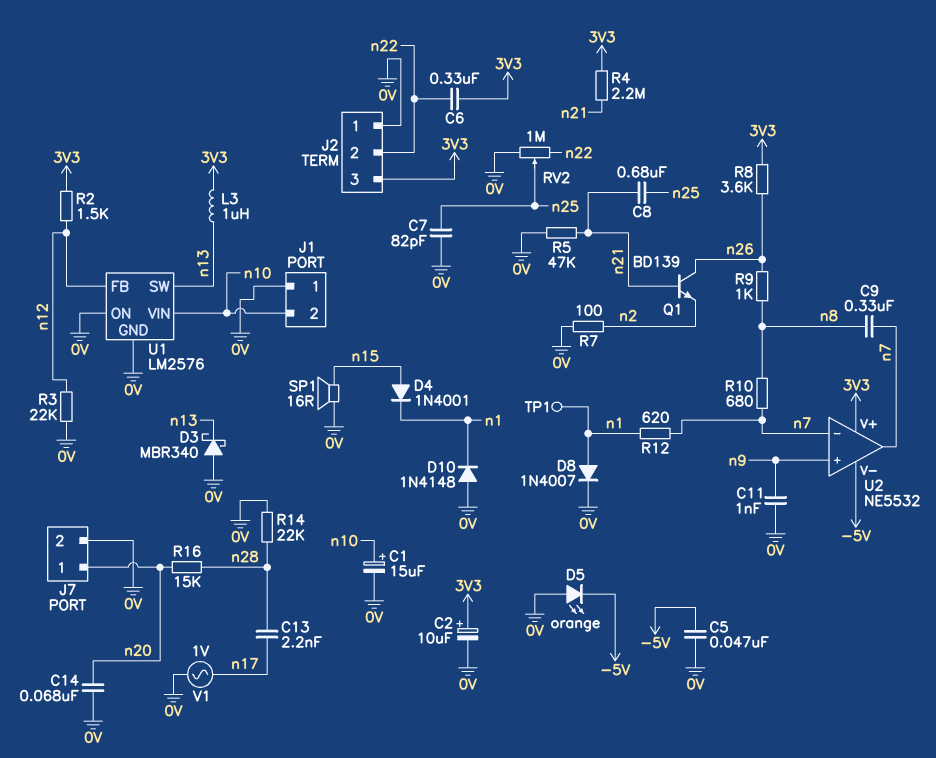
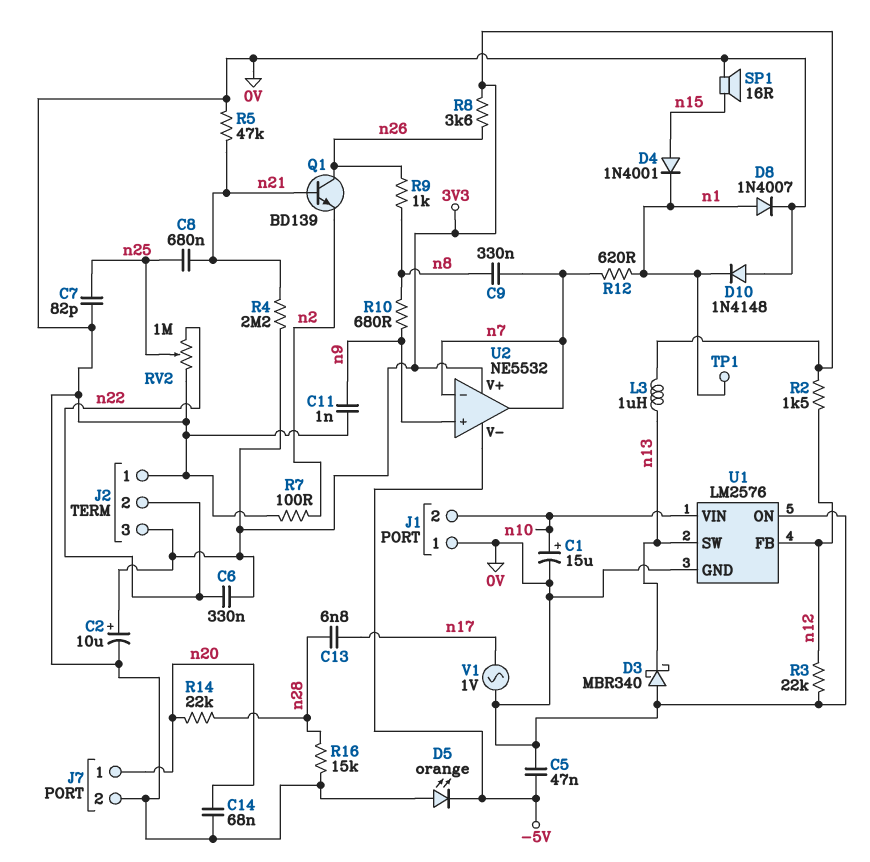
C13: 2.2nF (n17, n28) -> 6.8nF (n17, n28)
R10: 680 (n7, n8) -> 680 (n8, n9)
R14: 22k (0V, n28) -> 22k (n20, n28)
R16: 15k (n20, n28) -> 15k (0V, n28)

